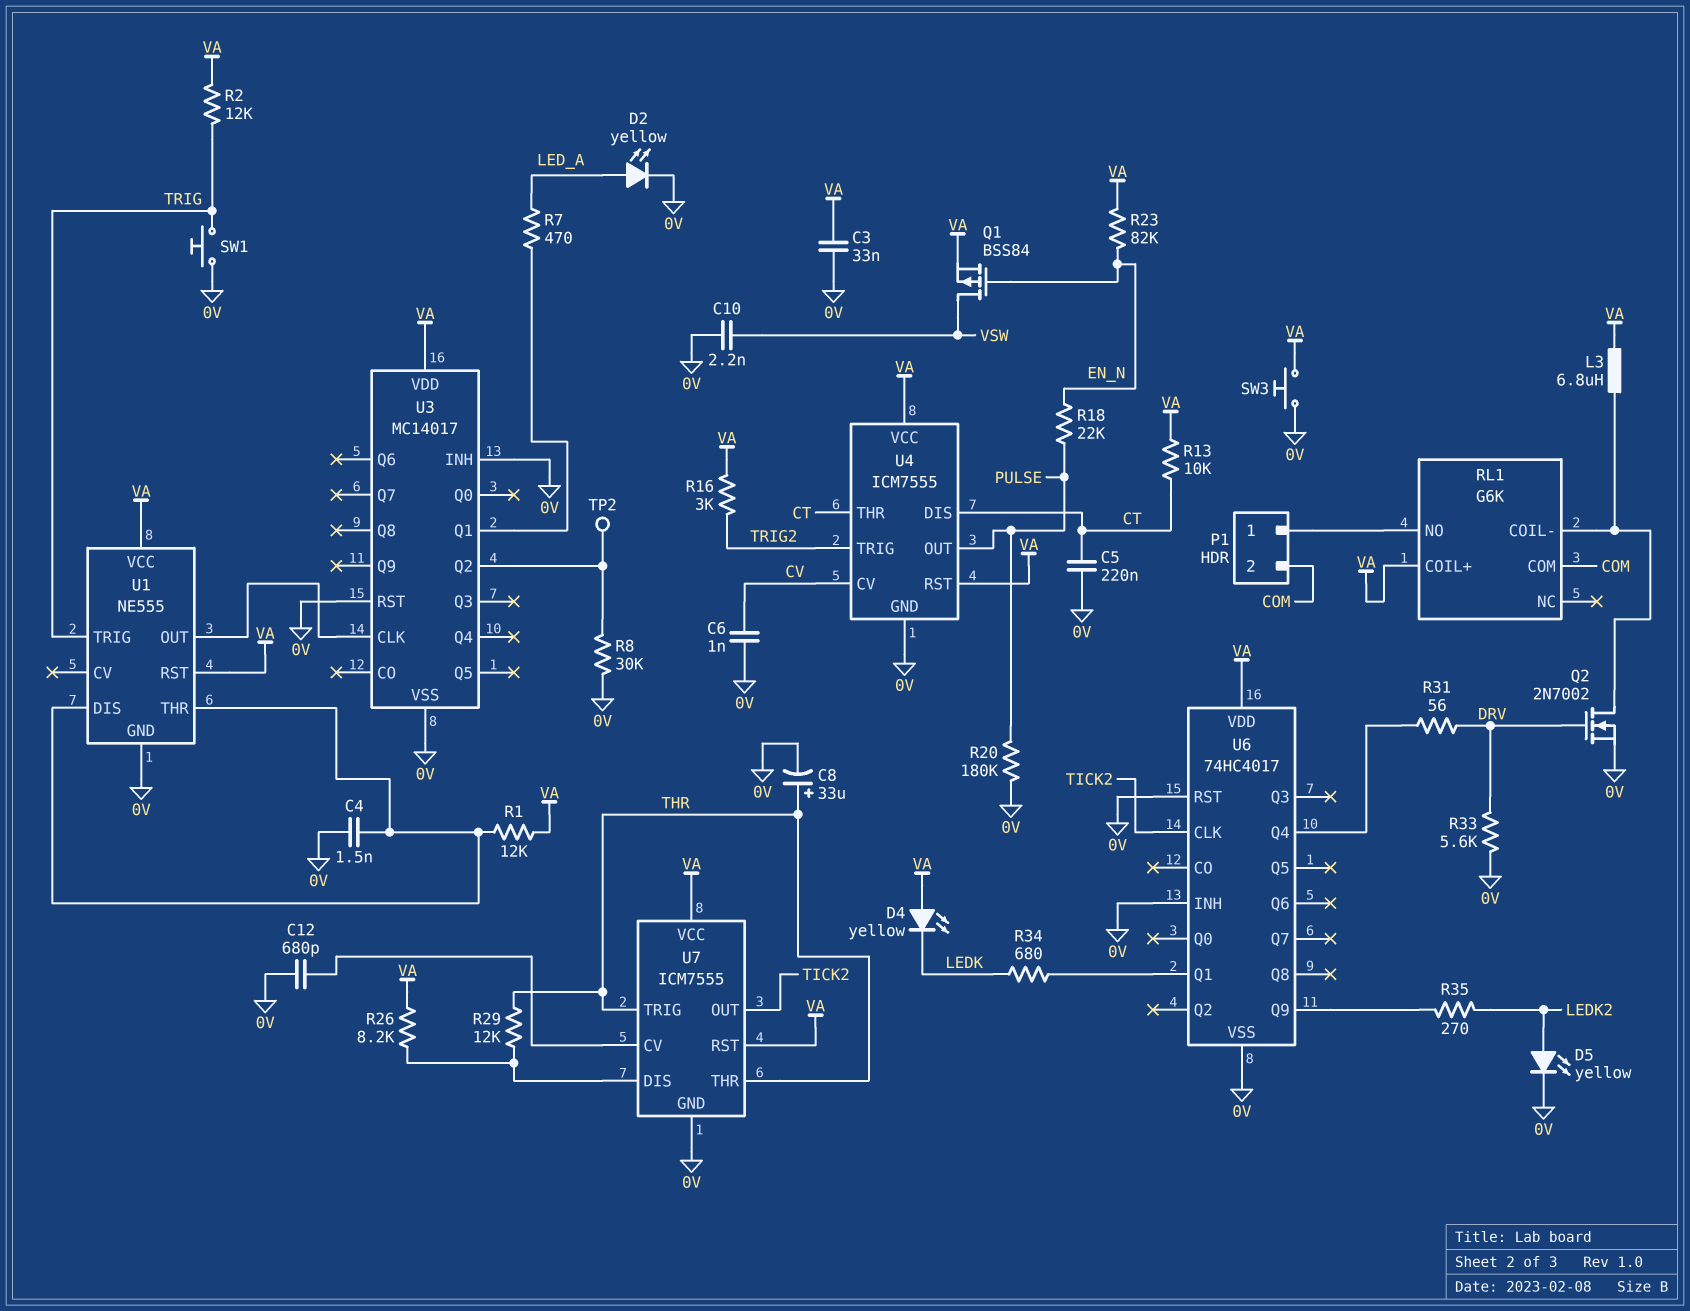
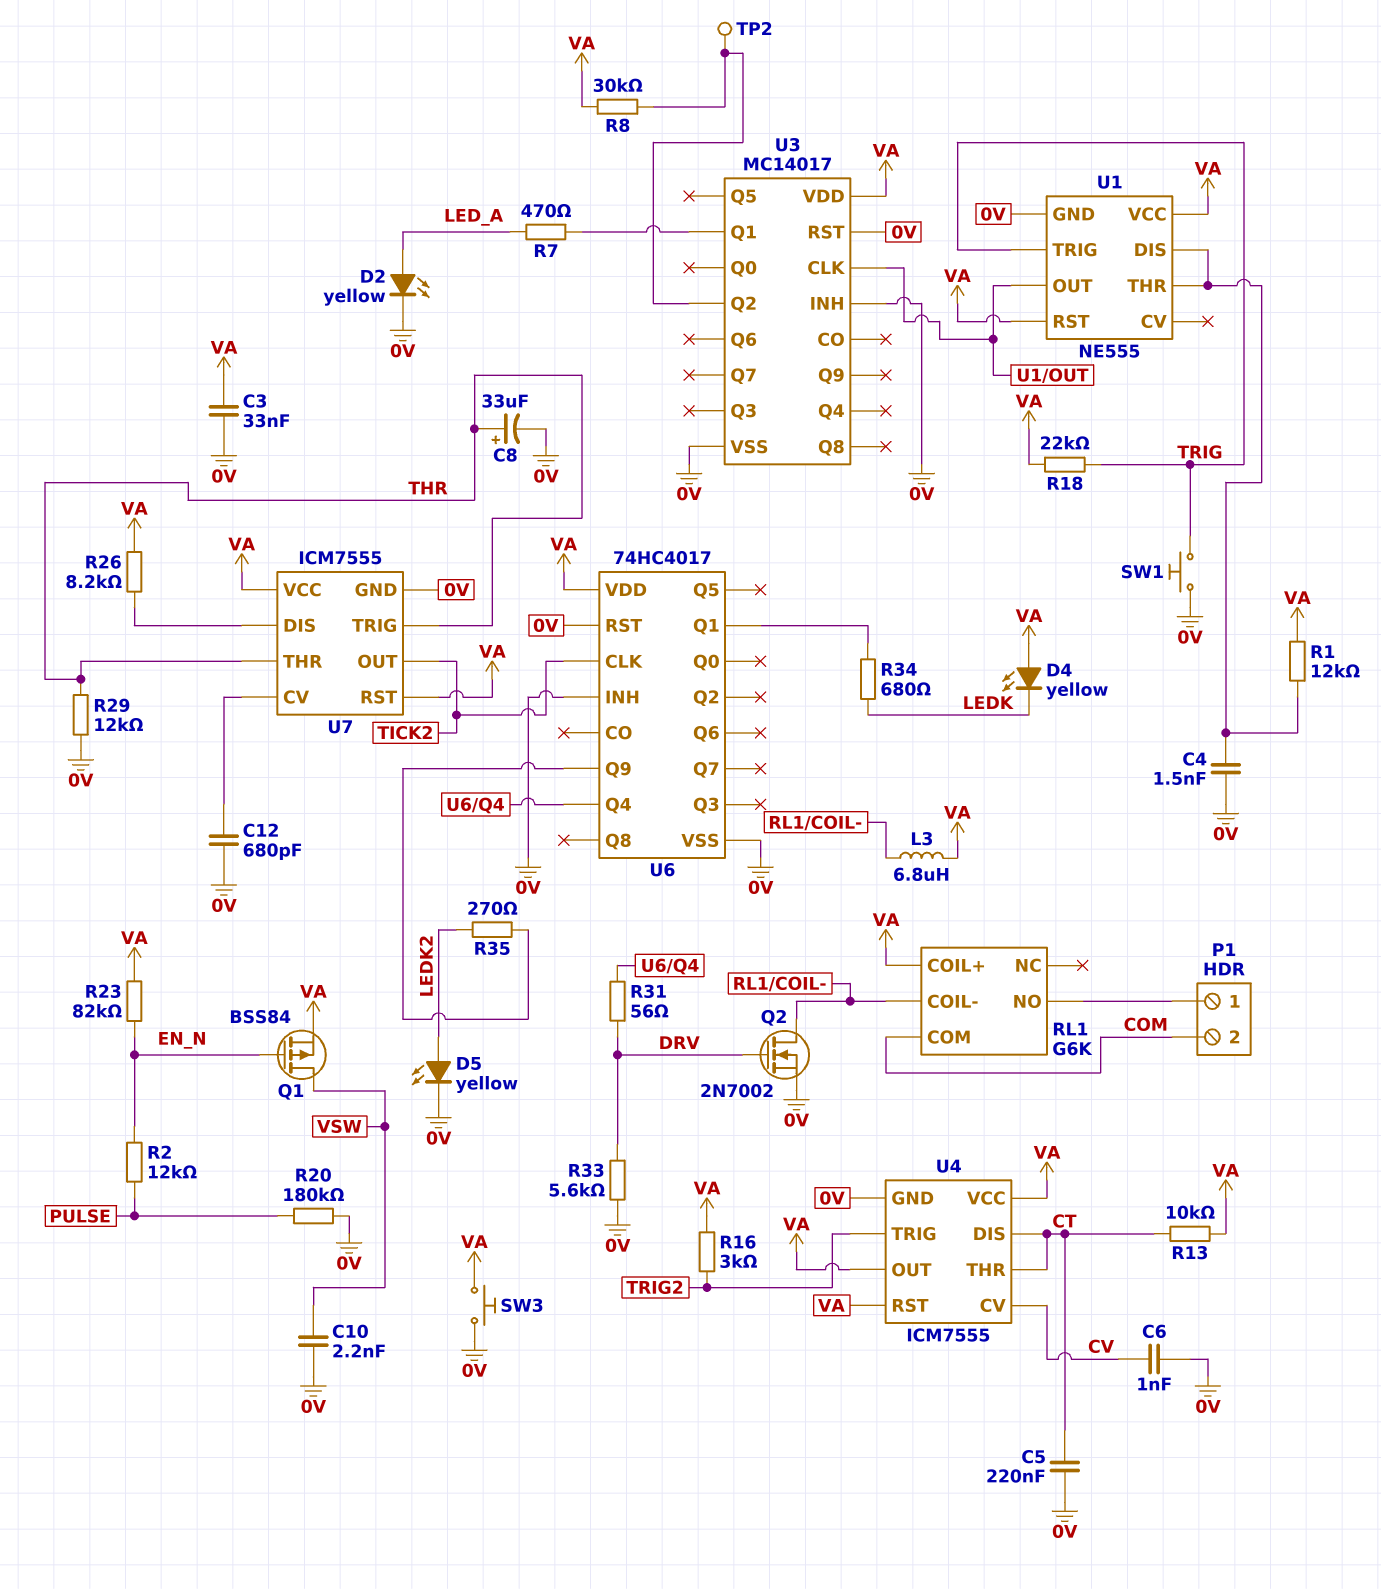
R2: 12k (TRIG, VA) -> 12k (EN_N, PULSE)
R8: 30k (0V, U3/Q2) -> 30k (U3/Q2, VA)
R18: 22k (EN_N, PULSE) -> 22k (TRIG, VA)
R29: 12k (THR, U7/DIS) -> 12k (0V, THR)
U4 pin OUT: PULSE -> VA

